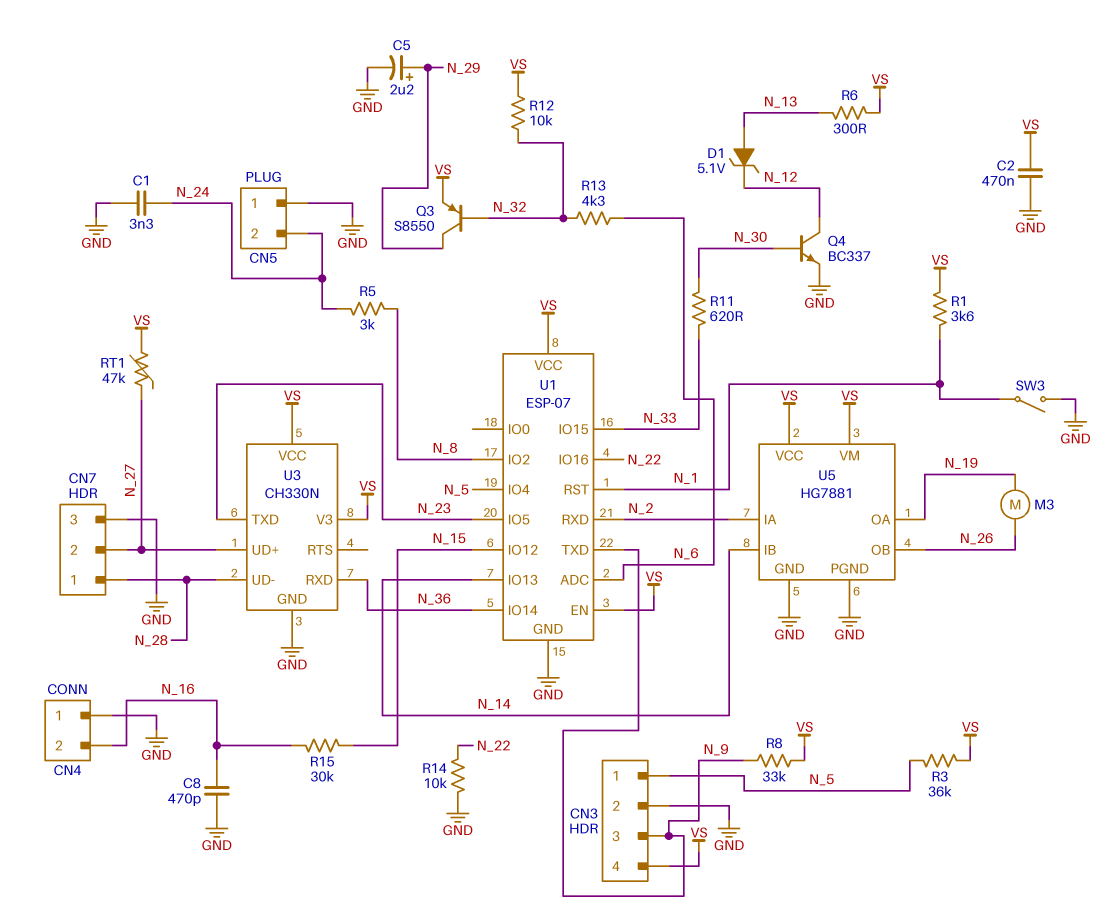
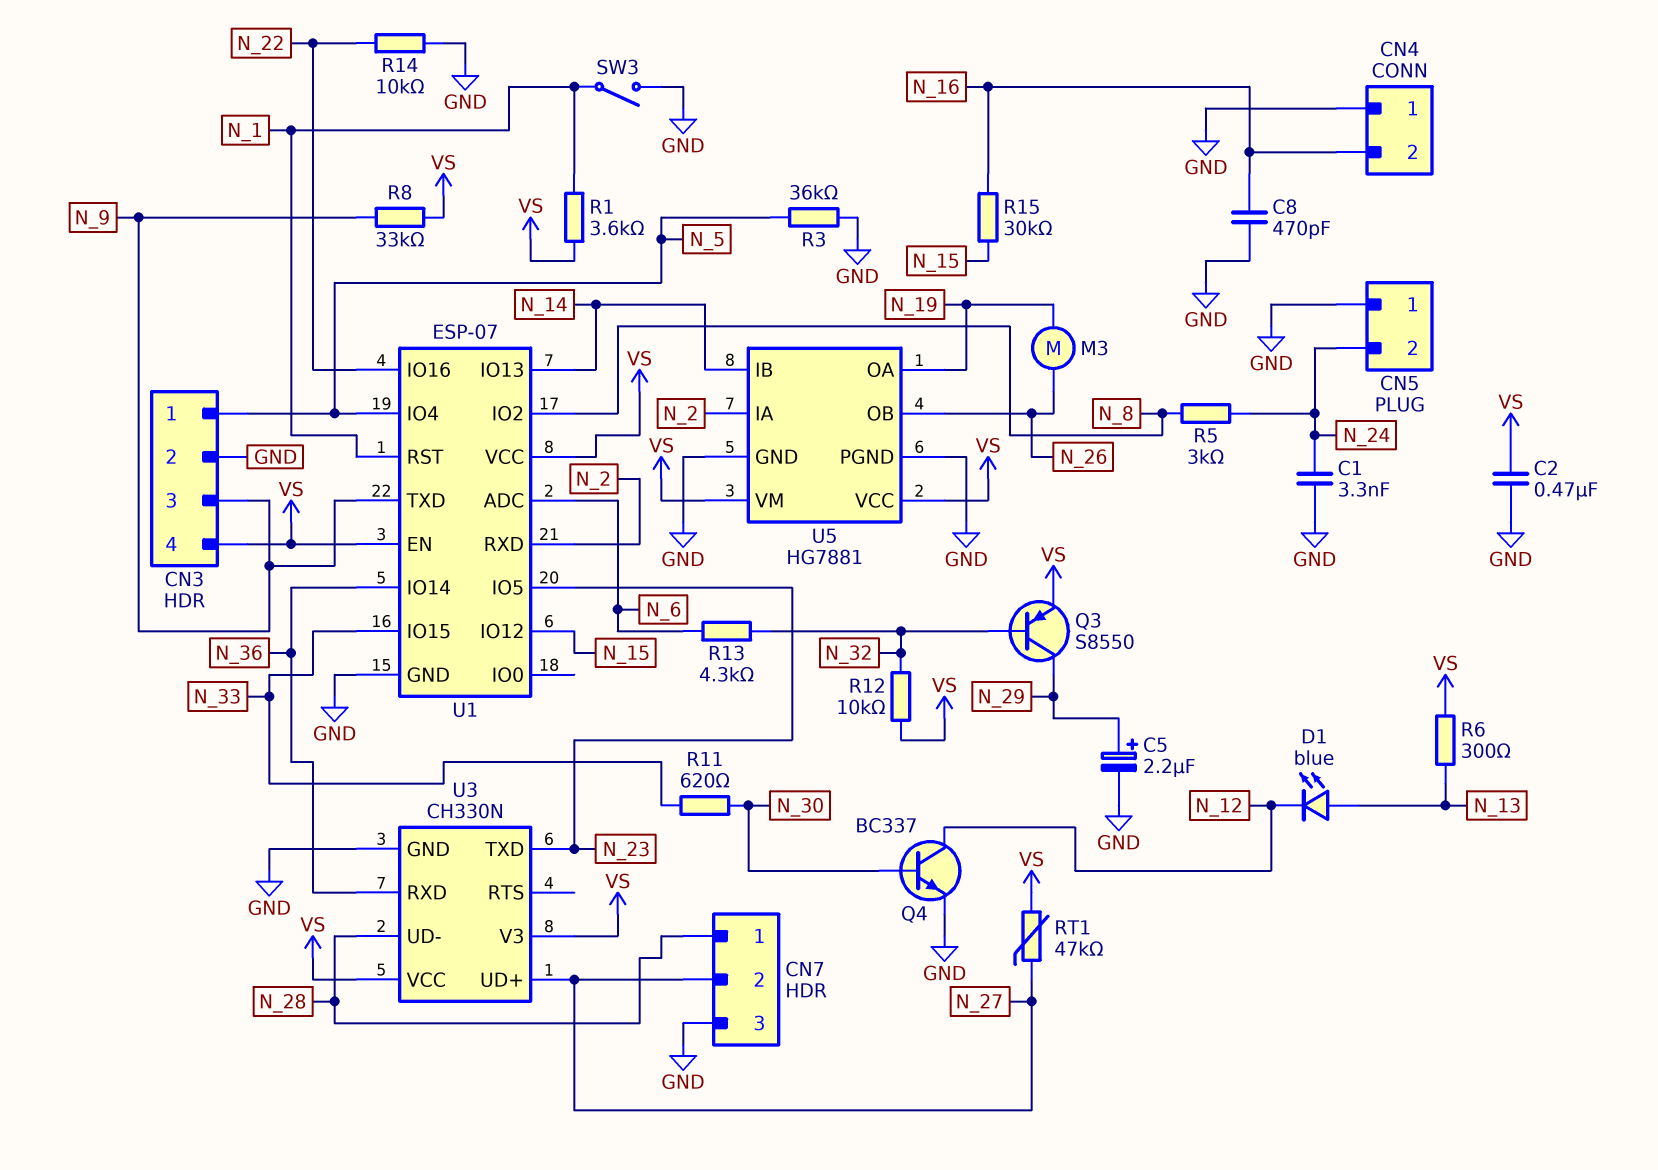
D1: zener 5.1V (A N_13, K N_12) -> LED blue (A N_13, K N_12)
R3: 36k (N_5, VS) -> 36k (GND, N_5)

